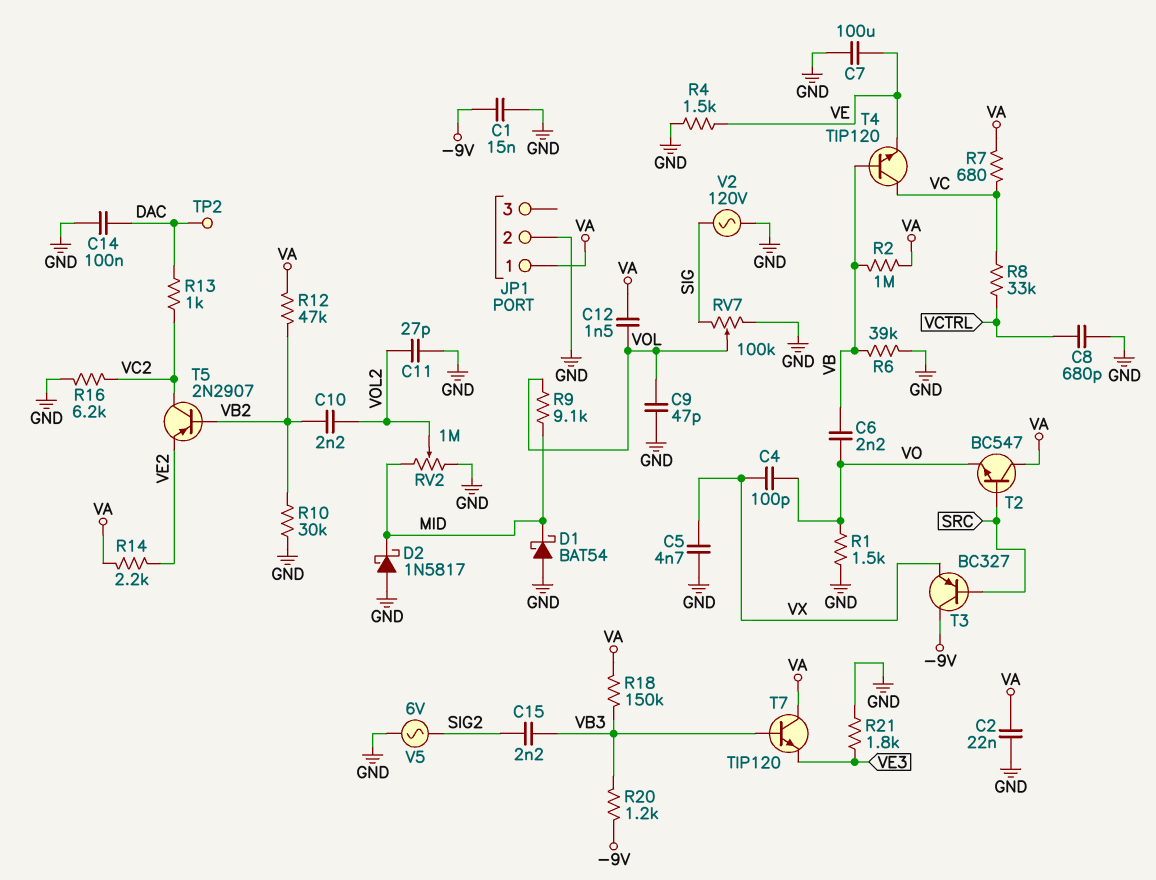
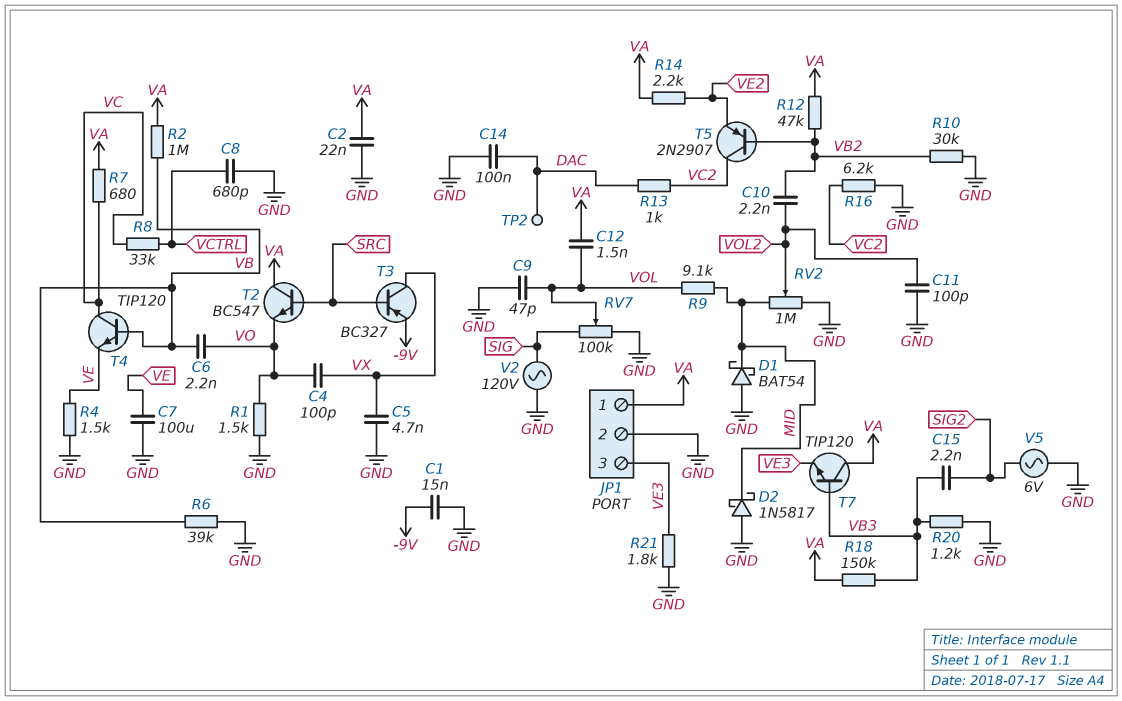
C11: 27pF (GND, VOL2) -> 100pF (GND, VOL2)
JP1 pin 3: none -> VE3
R20: 1.2k (-9V, VB3) -> 1.2k (GND, VB3)
T3: PNP BC327 (B SRC, C -9V, E VX) -> PNP BC327 (B SRC, C VX, E -9V)

